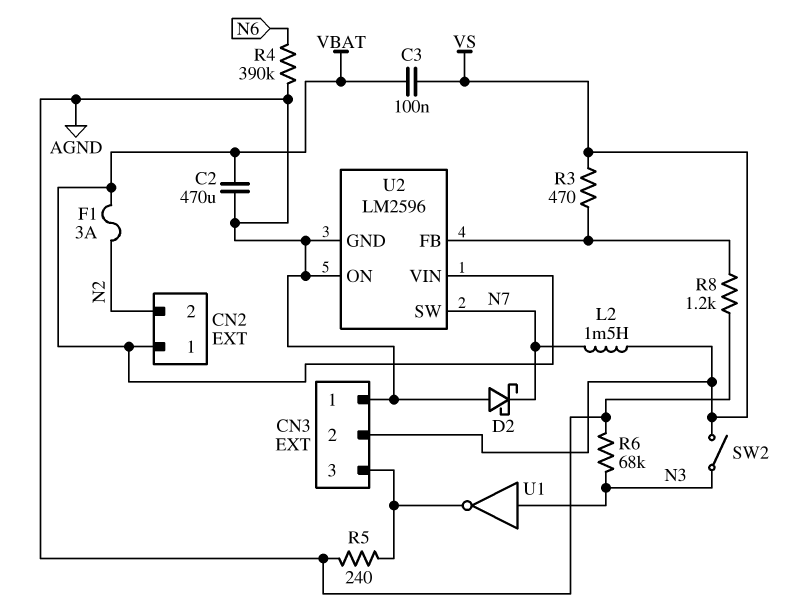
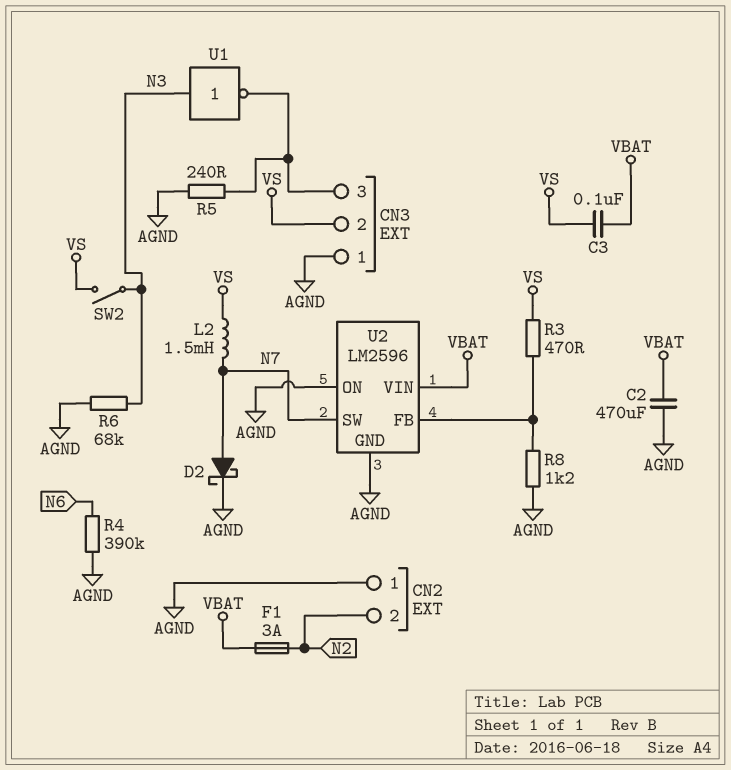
CN2 pin 1: VBAT -> AGND
D2: schottky (A AGND, K N7) -> schottky (A N7, K AGND)

